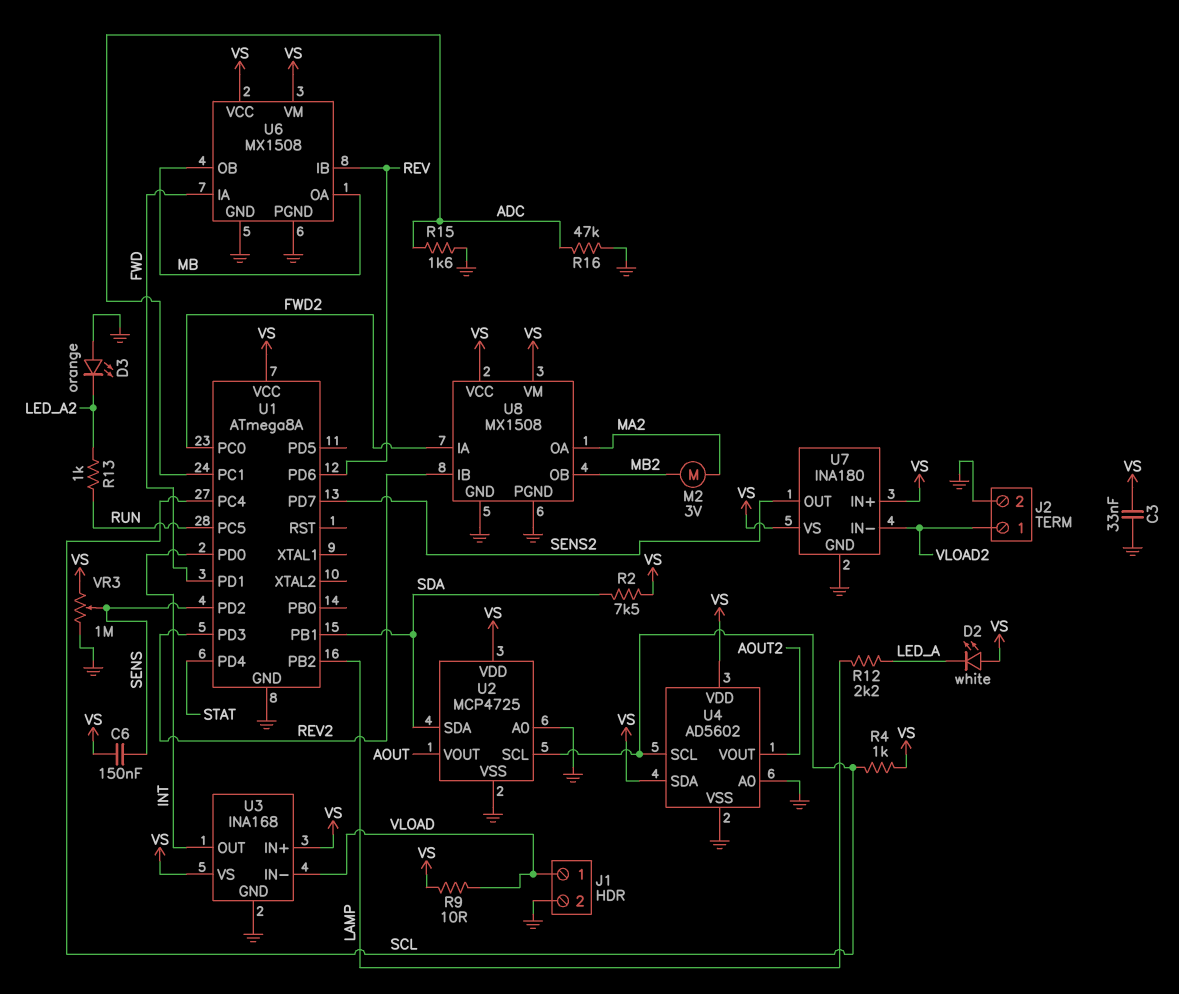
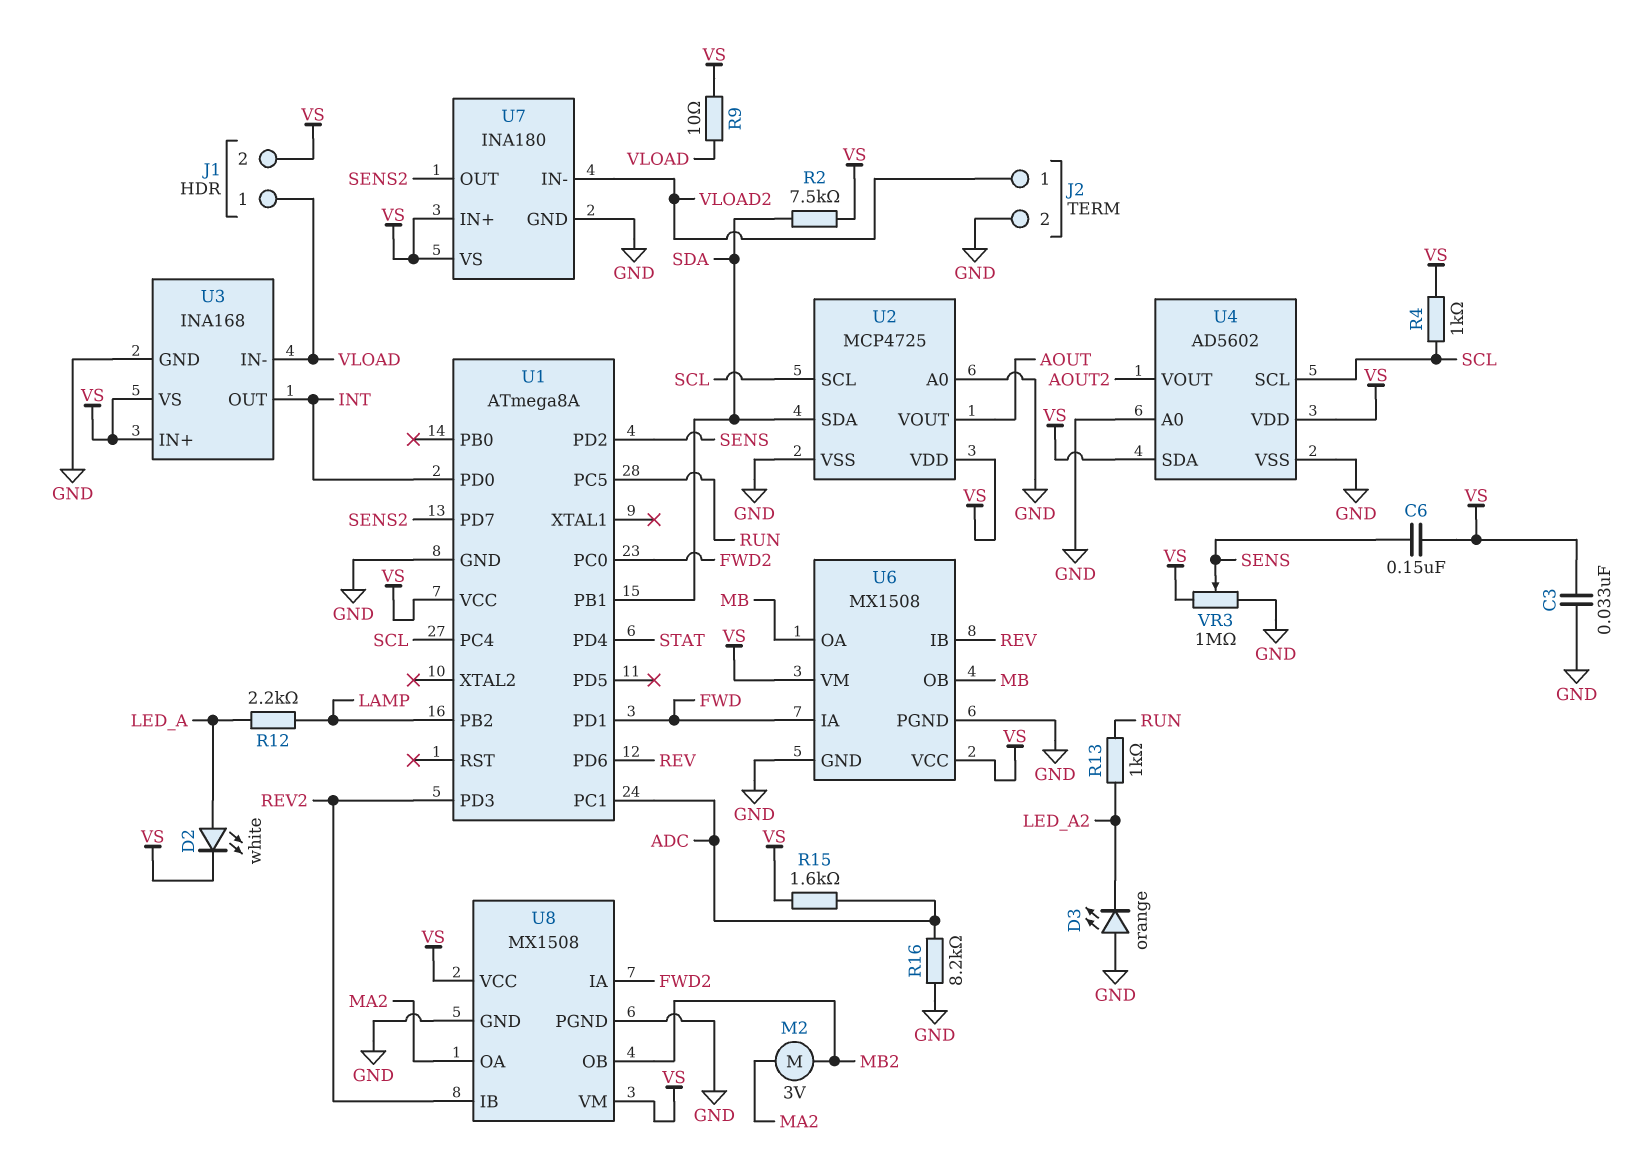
D2: LED white (A VS, K LED_A) -> LED white (A LED_A, K VS)
J1 pin 2: GND -> VS
R15: 1.6k (ADC, GND) -> 1.6k (ADC, VS)
R16: 47k (ADC, GND) -> 8.2k (ADC, GND)

